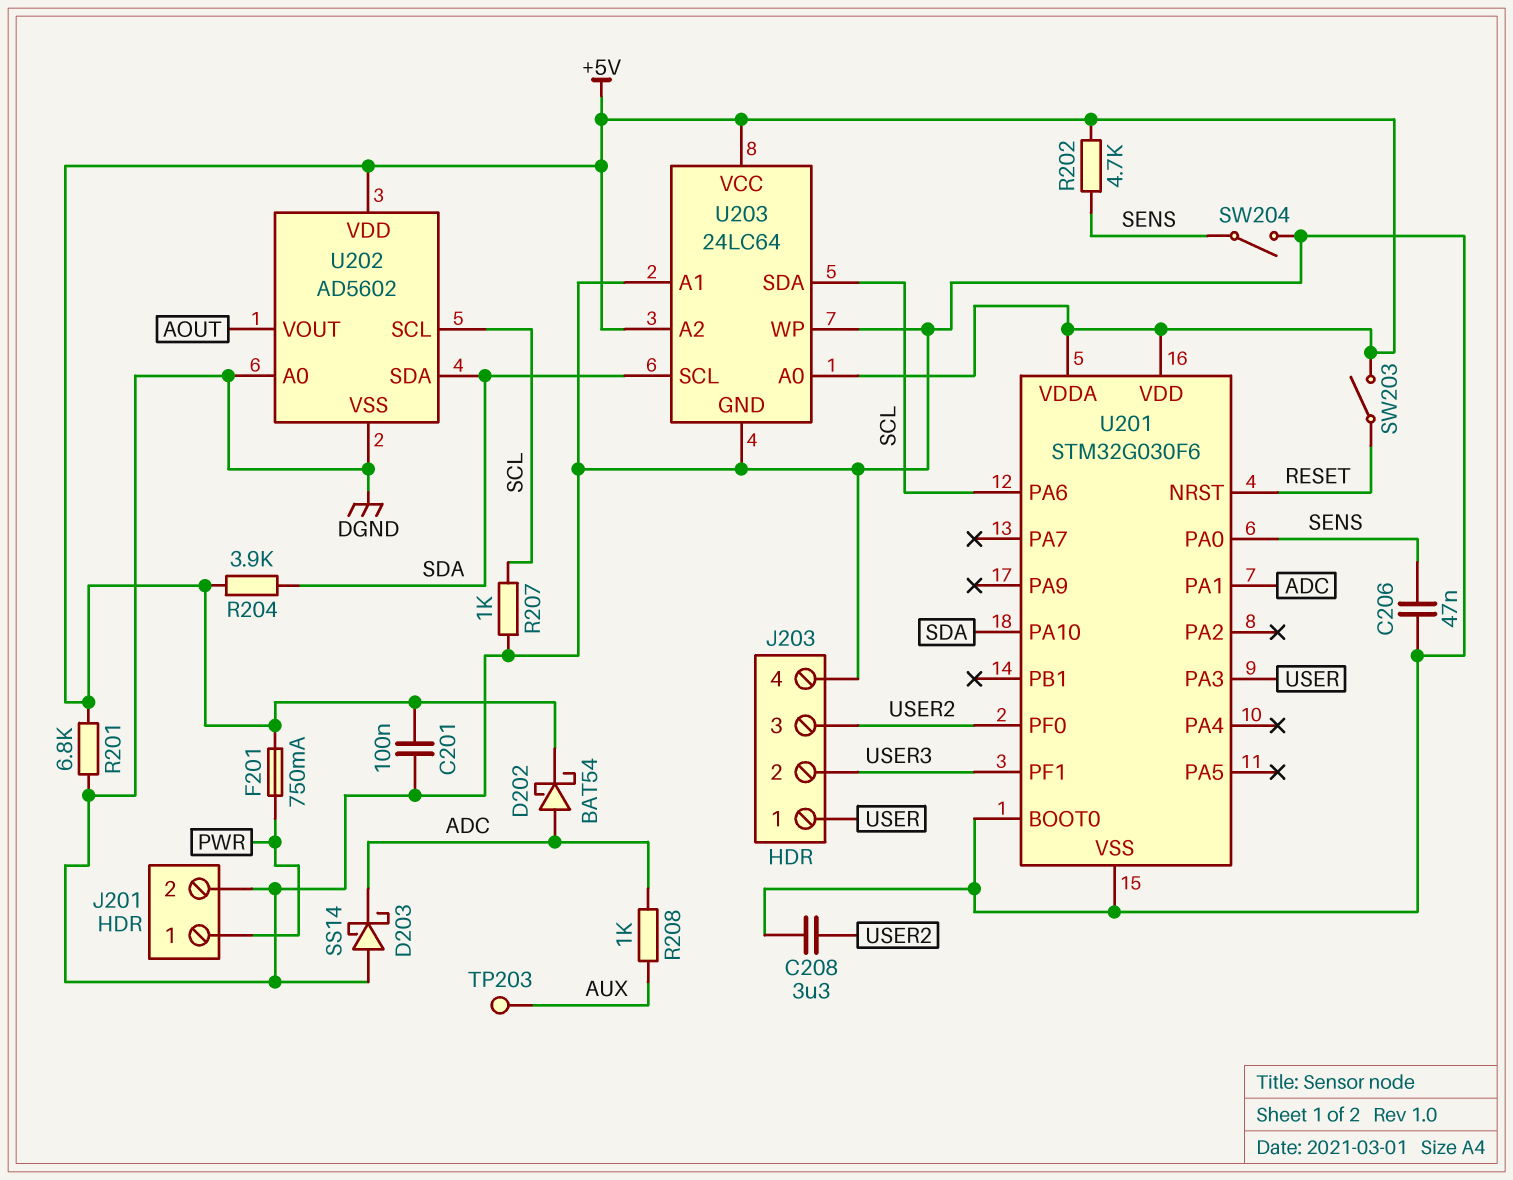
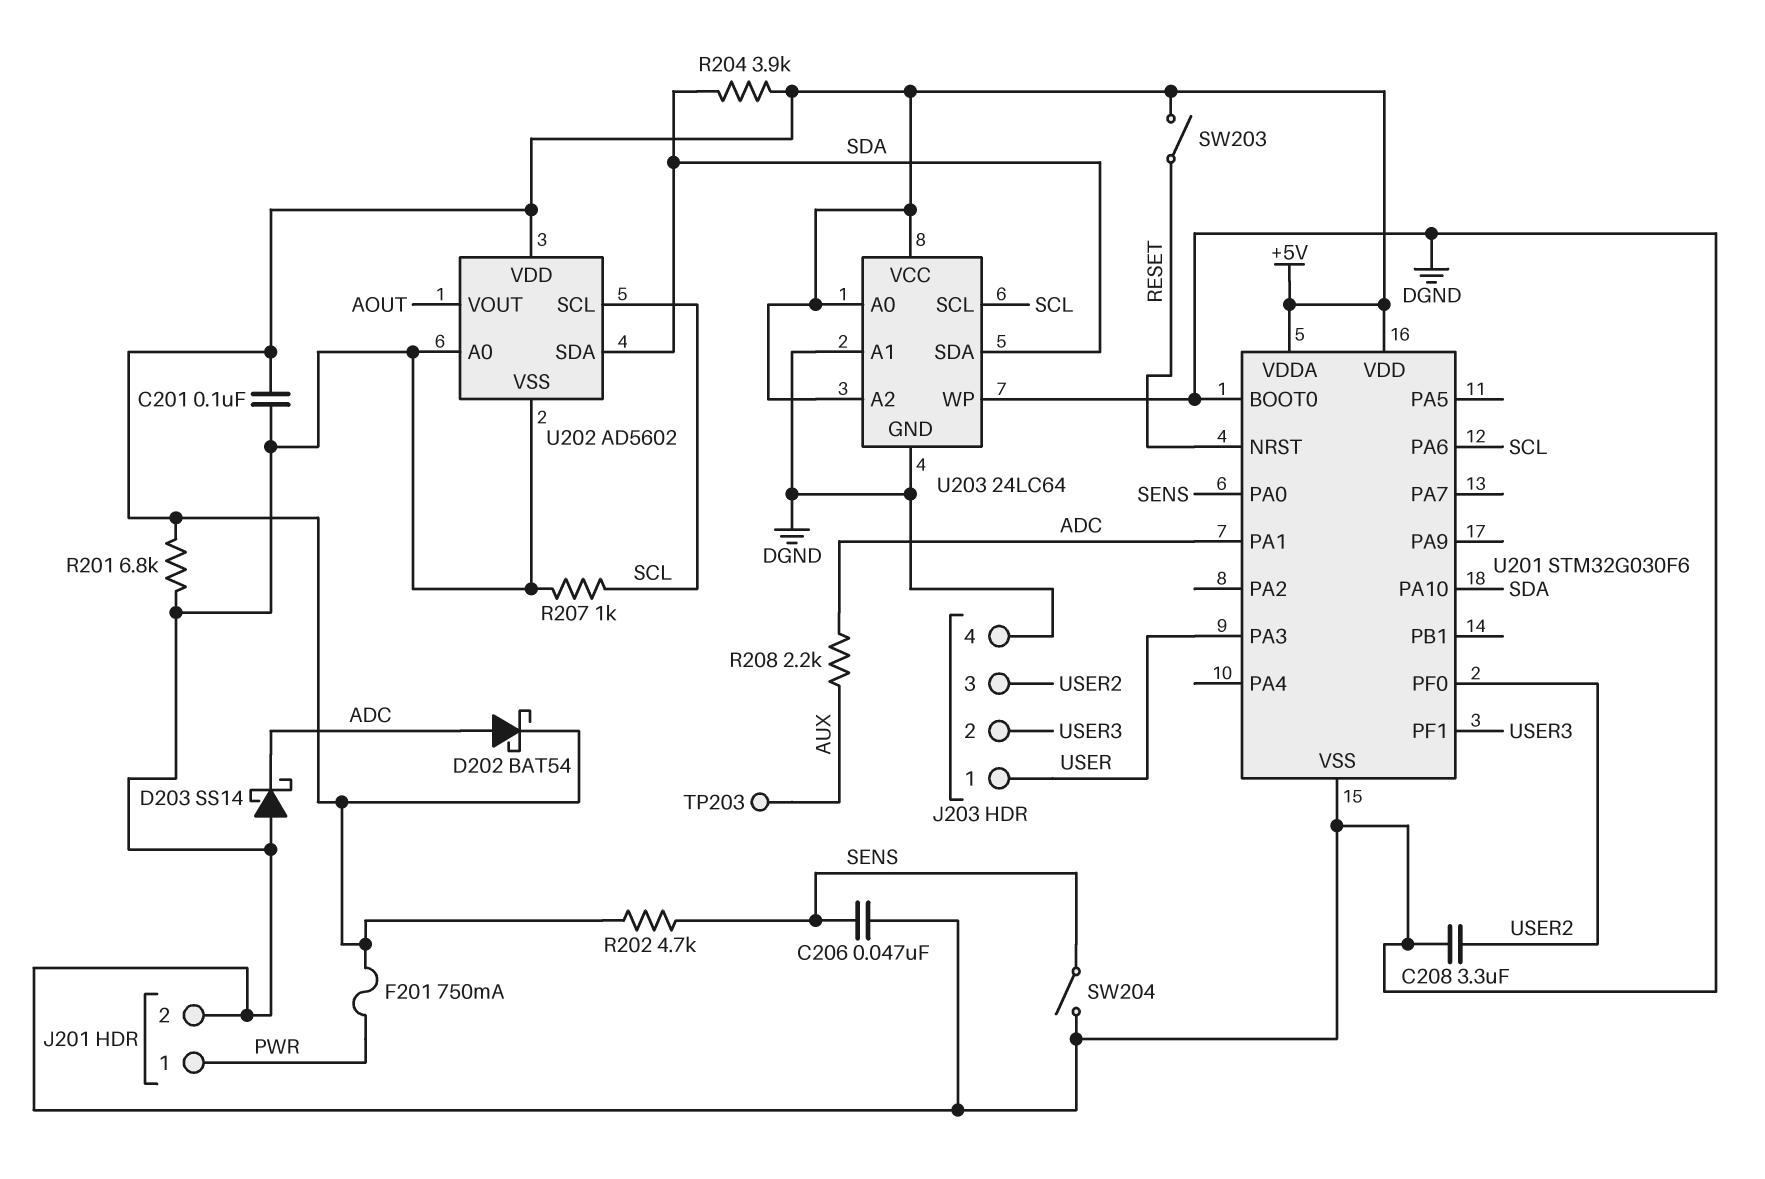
R208: 1k (ADC, AUX) -> 2.2k (ADC, AUX)
U203 pin SCL: SDA -> SCL
U203 pin SDA: SCL -> SDA

